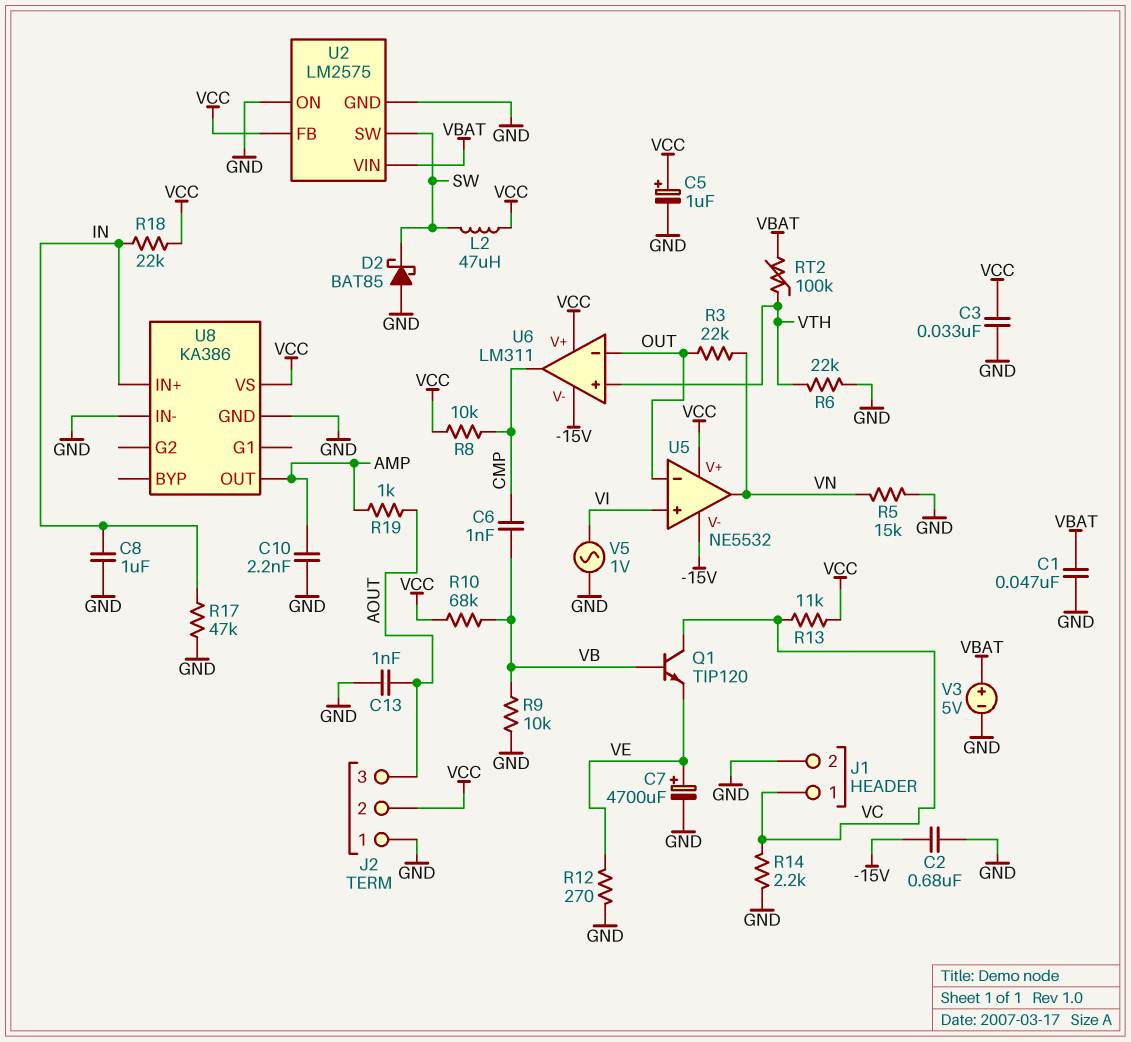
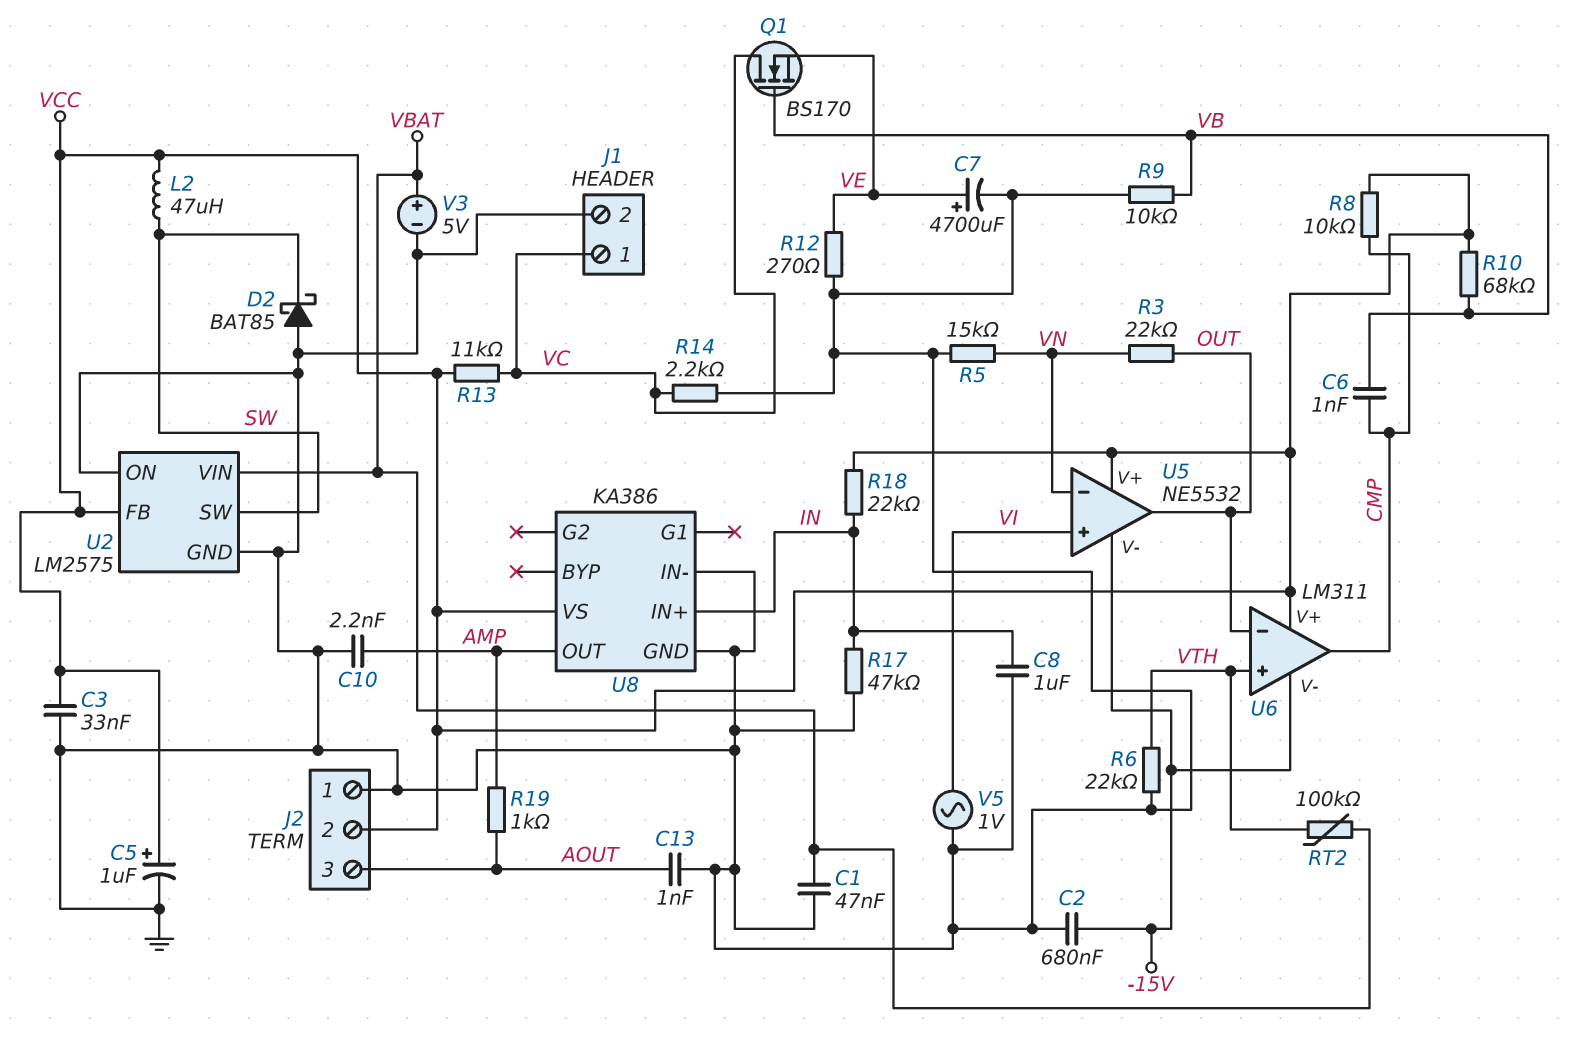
Q1: NPN TIP120 (B VB, C VC, E VE) -> NMOS BS170 (G VB, D VC, S VE)
U5 pin in-: OUT -> VN
U5 pin out: VN -> OUT

